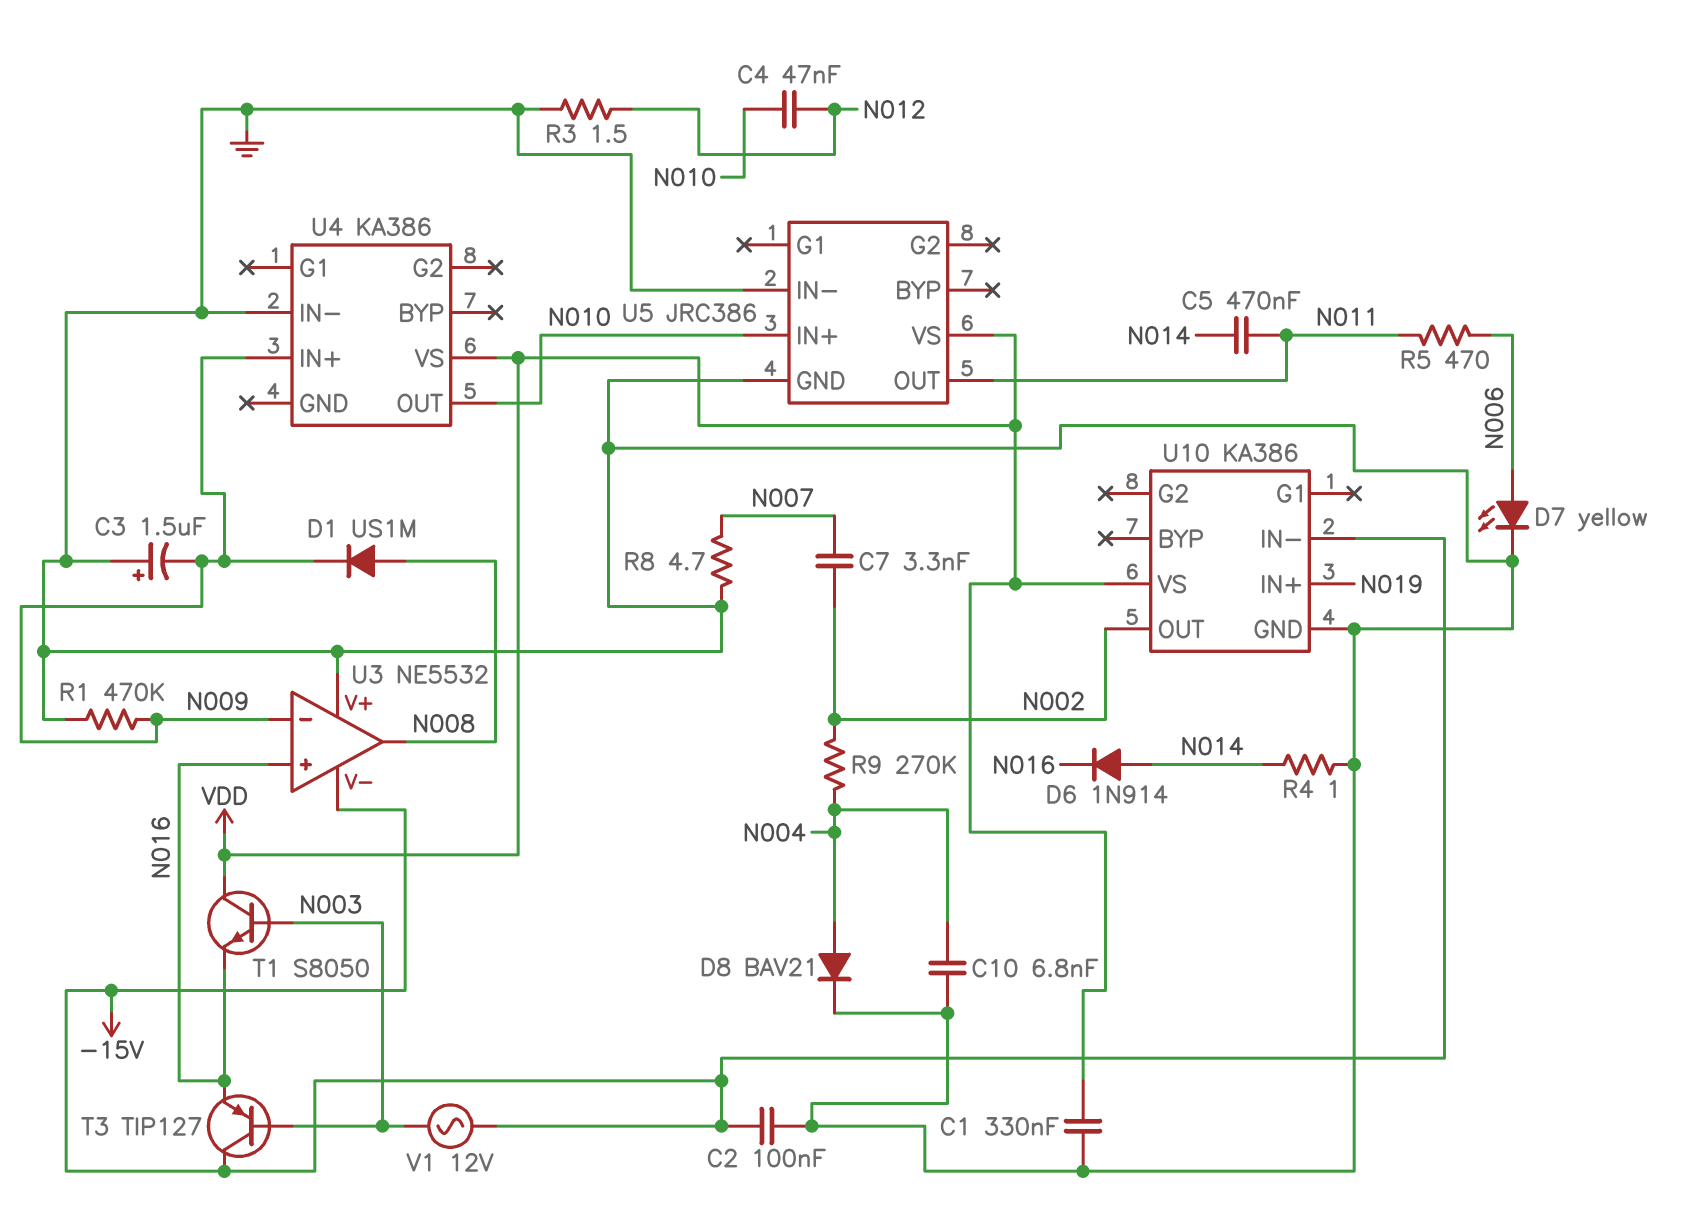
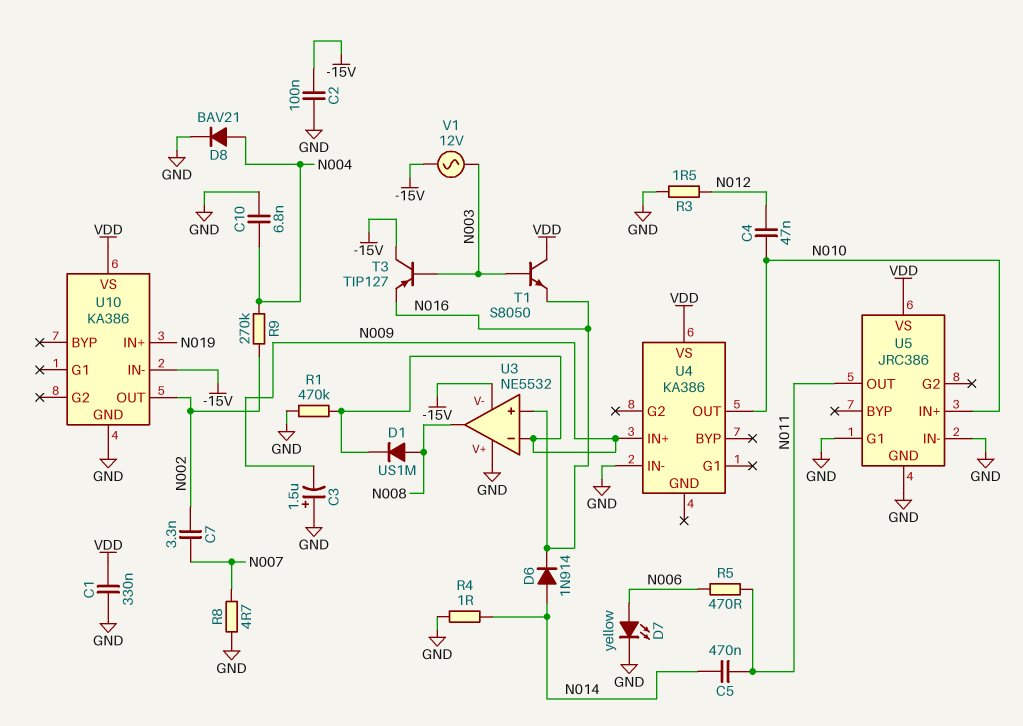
U5 pin G1: none -> GND

